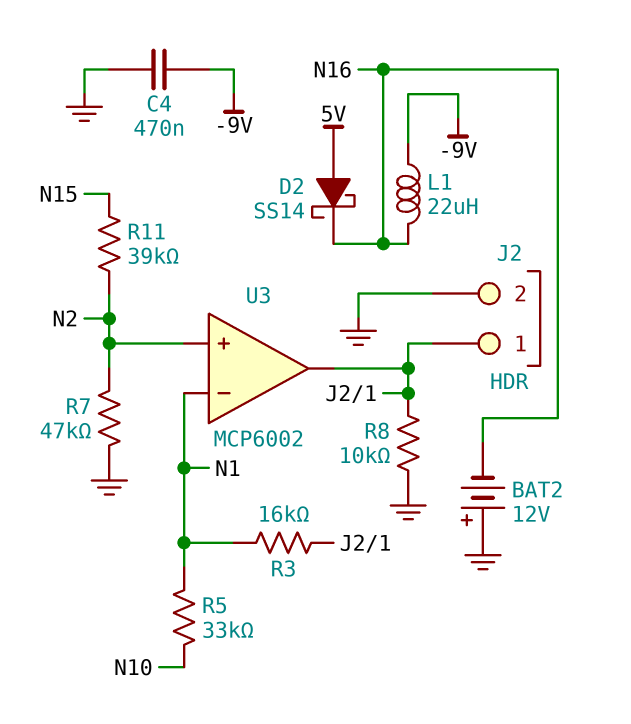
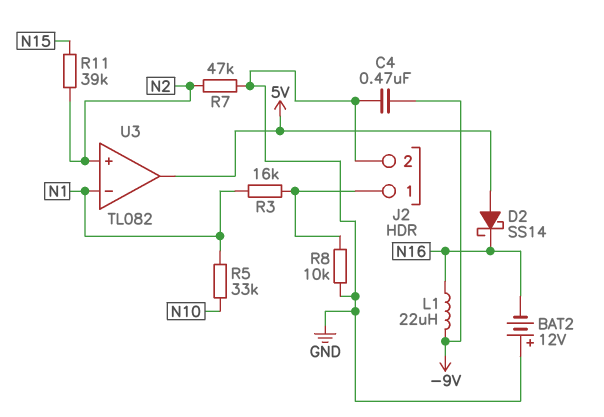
U3: MCP6002 -> TL082
U3 pin out: J2/1 -> 5V

